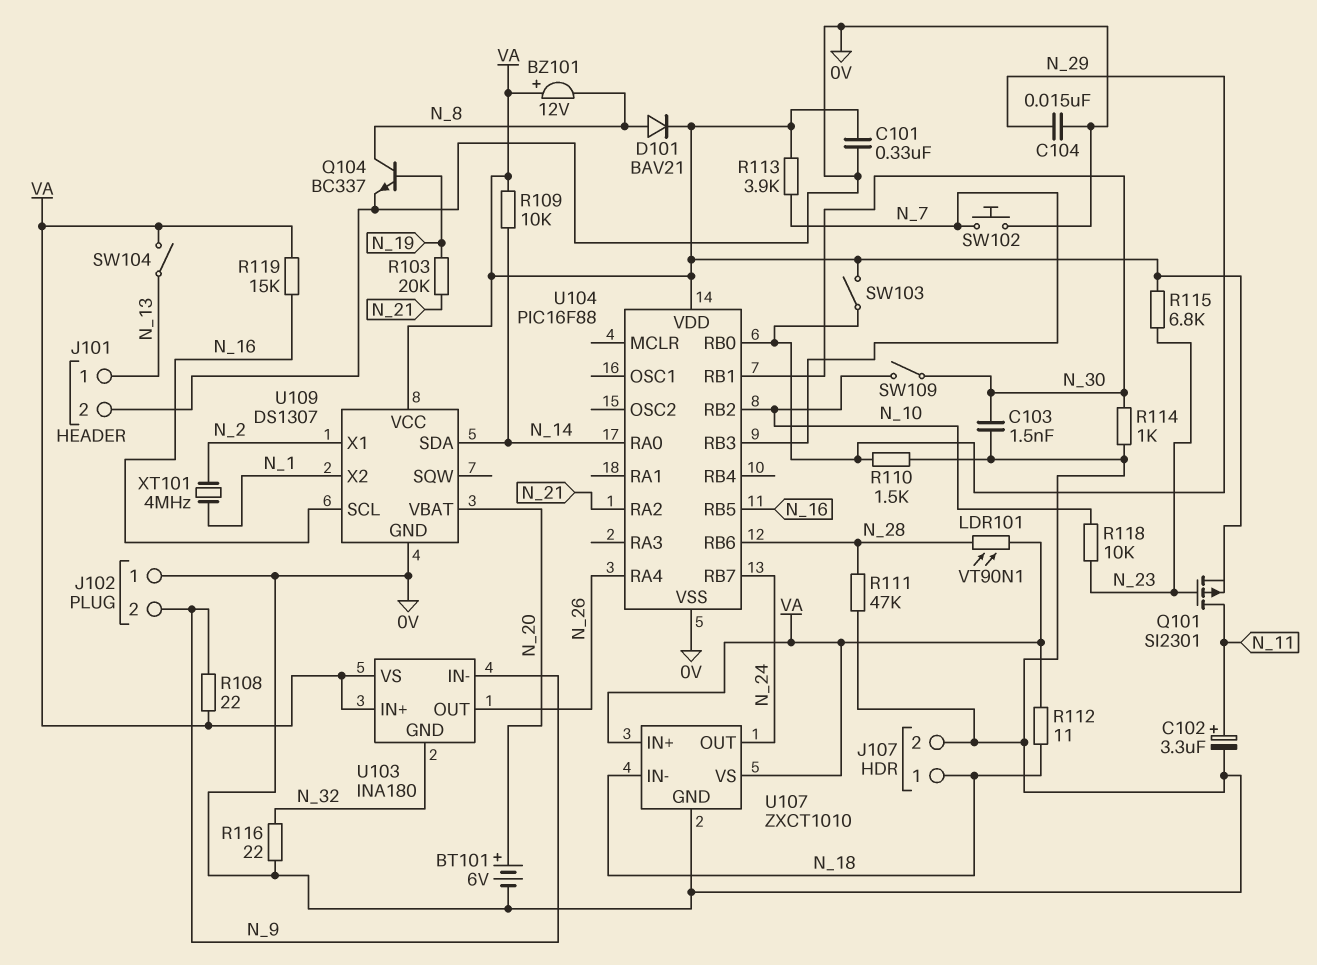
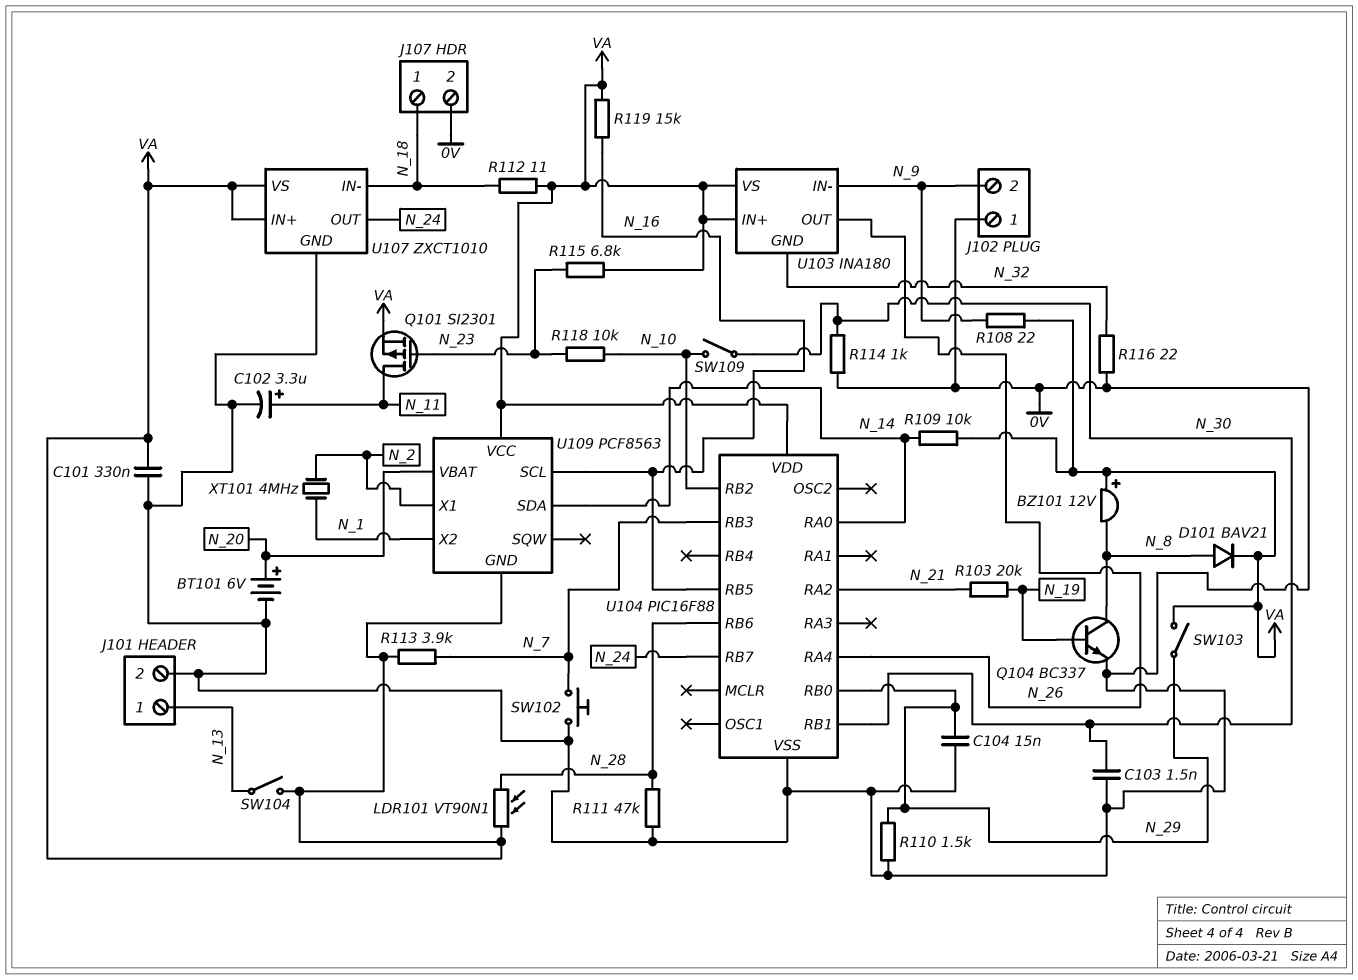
U109: DS1307 -> PCF8563
U109 pin GND: 0V -> VA

